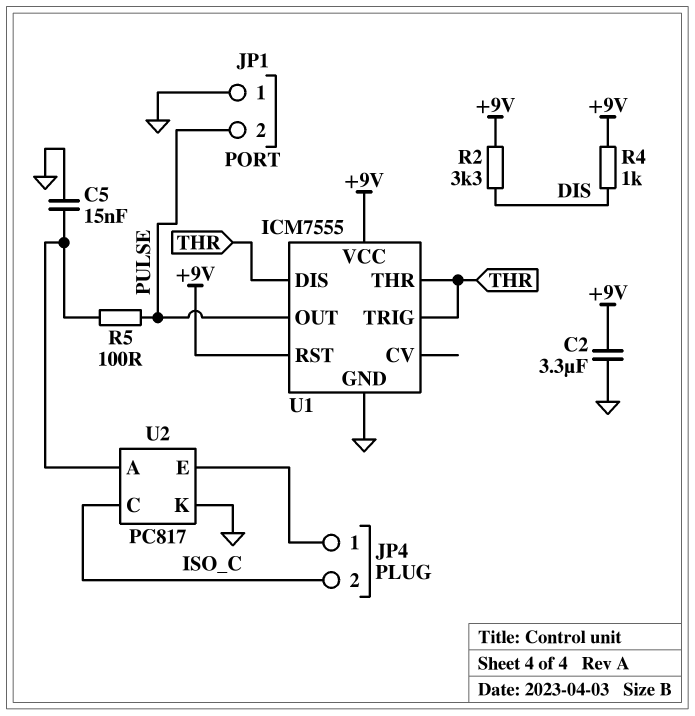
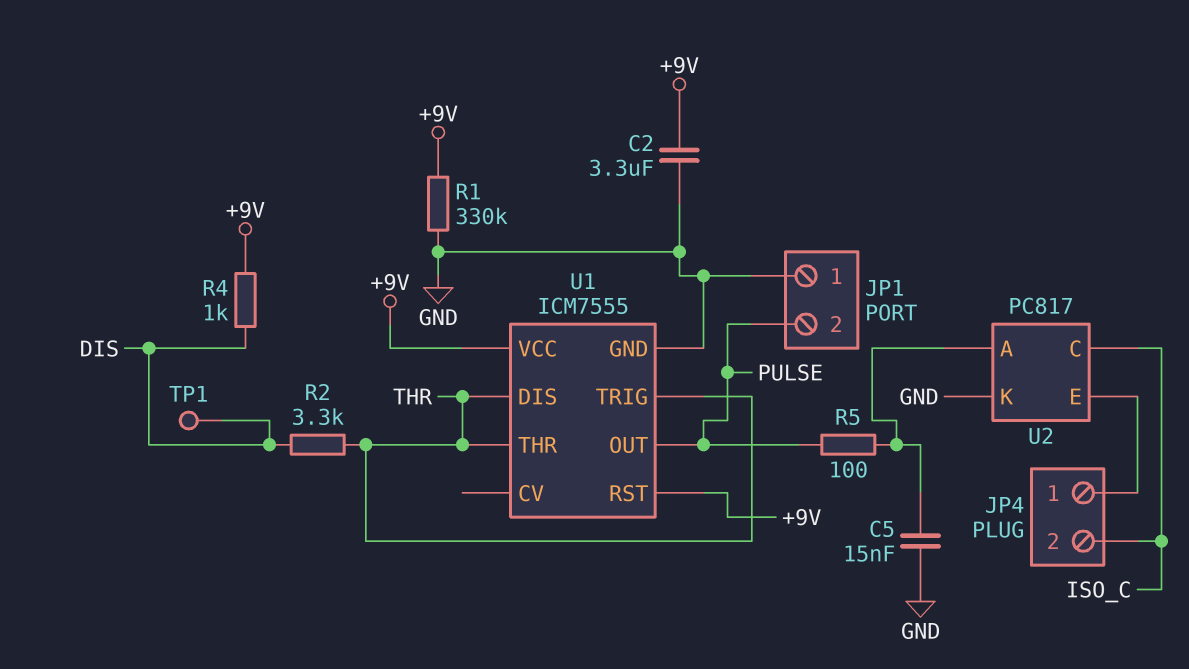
R1: none -> 330k (+9V, GND)
R2: 3.3k (+9V, DIS) -> 3.3k (DIS, THR)
TP1: none -> test point (DIS)

